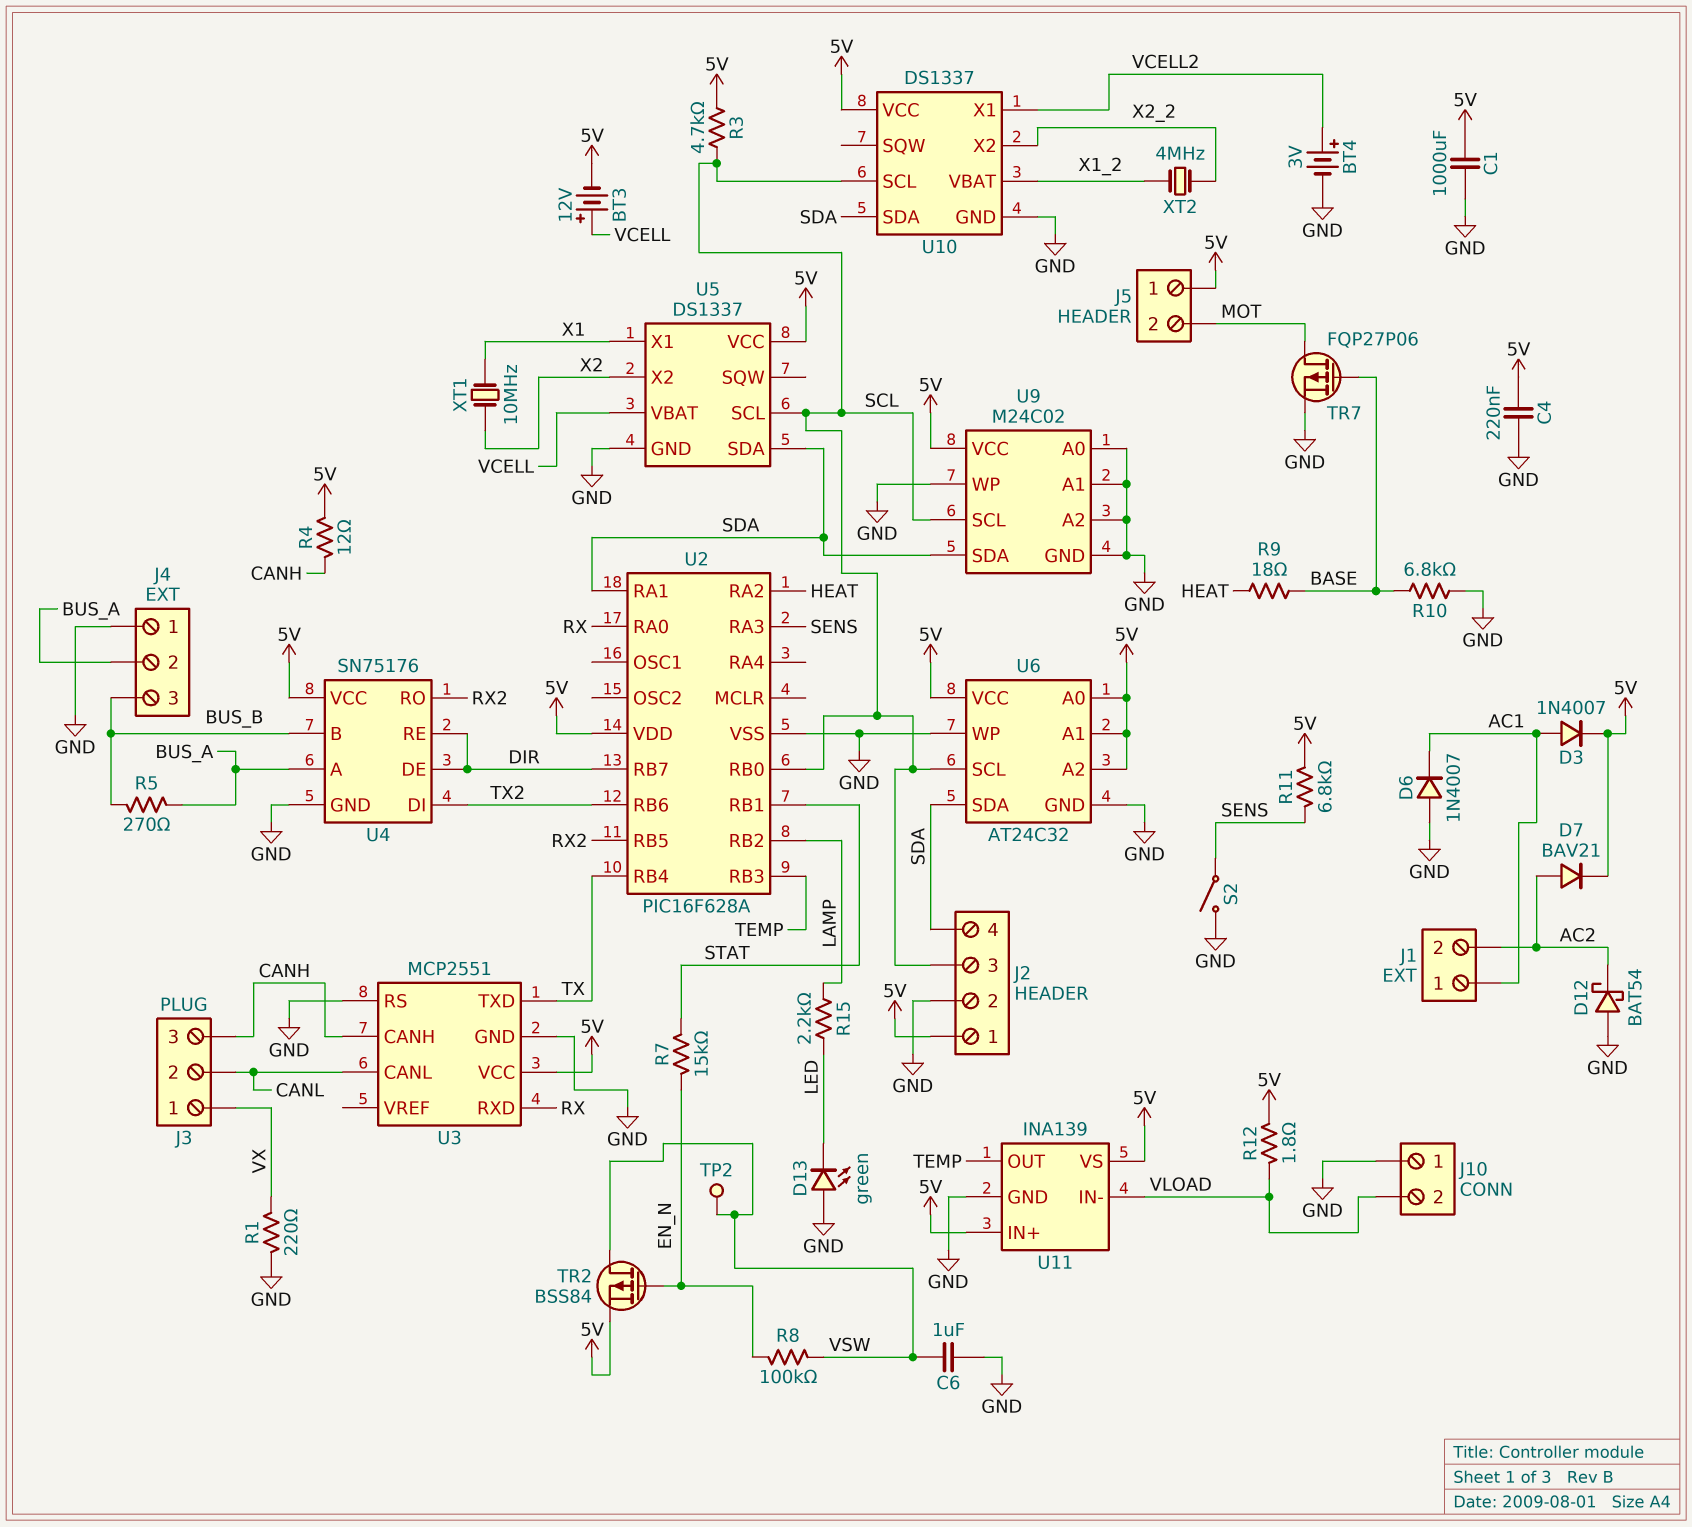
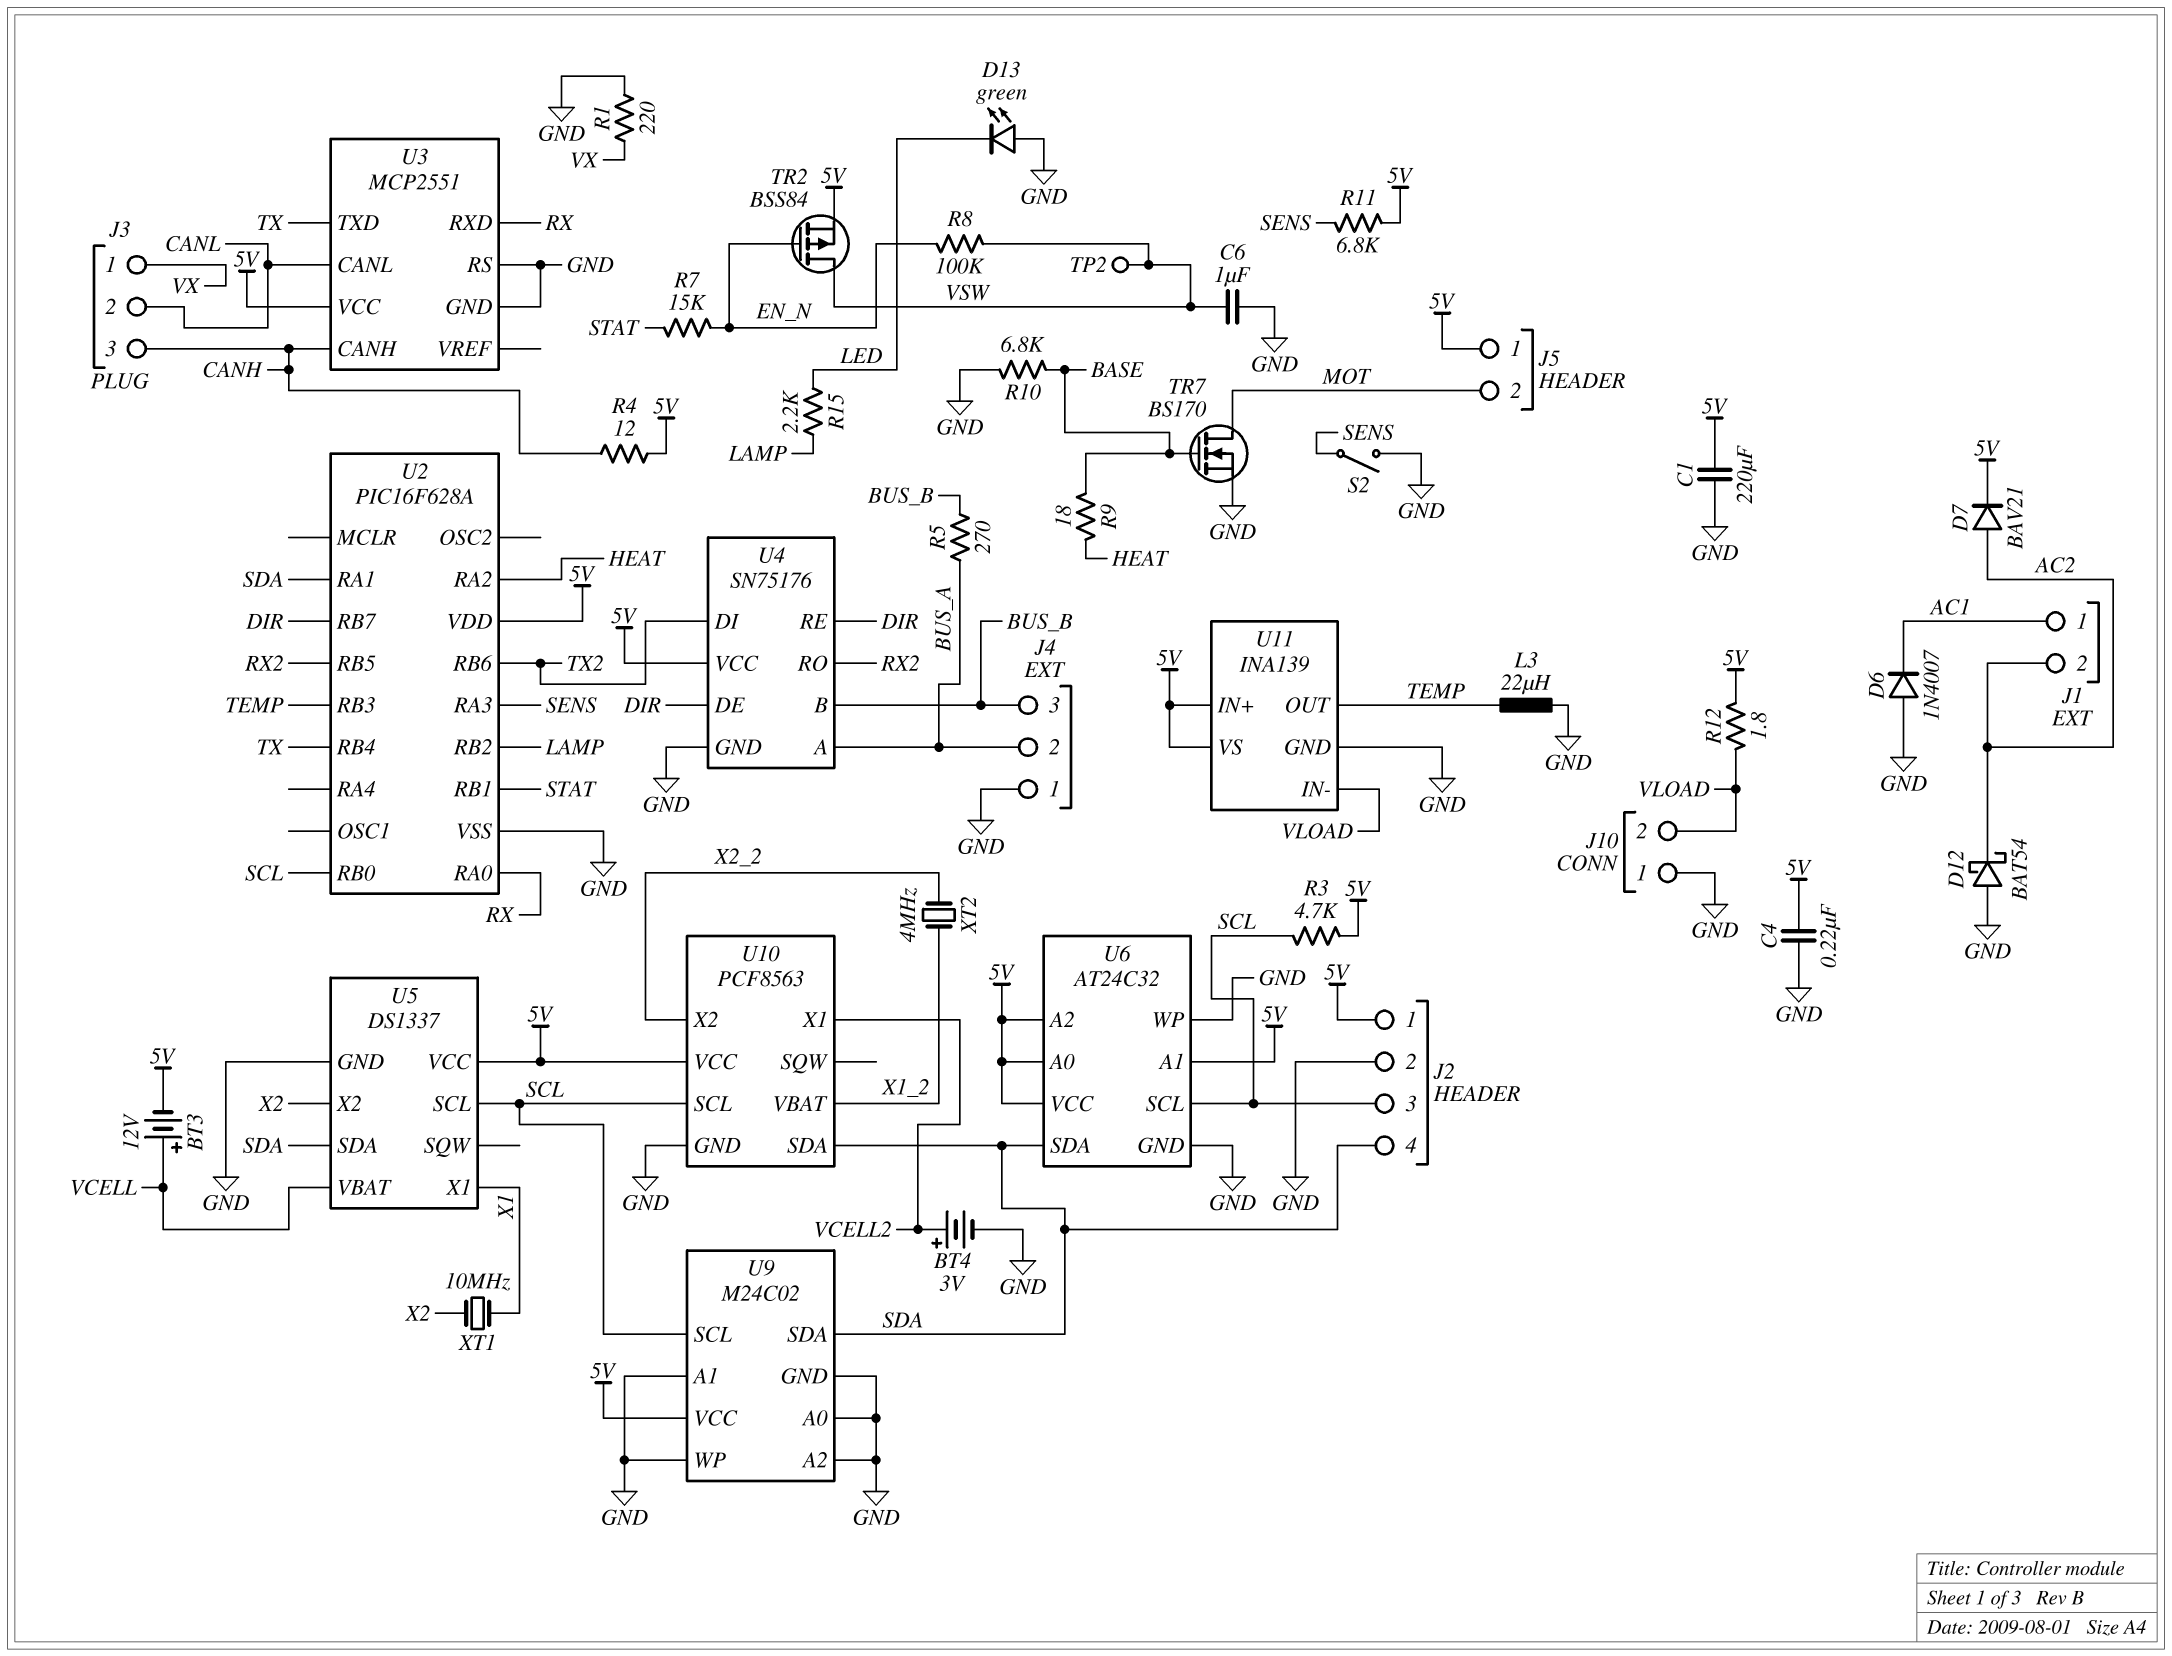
C1: 1000uF (5V, GND) -> 220uF (5V, GND)
D3: diode 1N4007 (A AC1, K 5V) -> none
L3: none -> 22uH (GND, TEMP)
TR7: PMOS FQP27P06 (G BASE, D MOT, S GND) -> NMOS BS170 (G BASE, D MOT, S GND)
U10: DS1337 -> PCF8563

